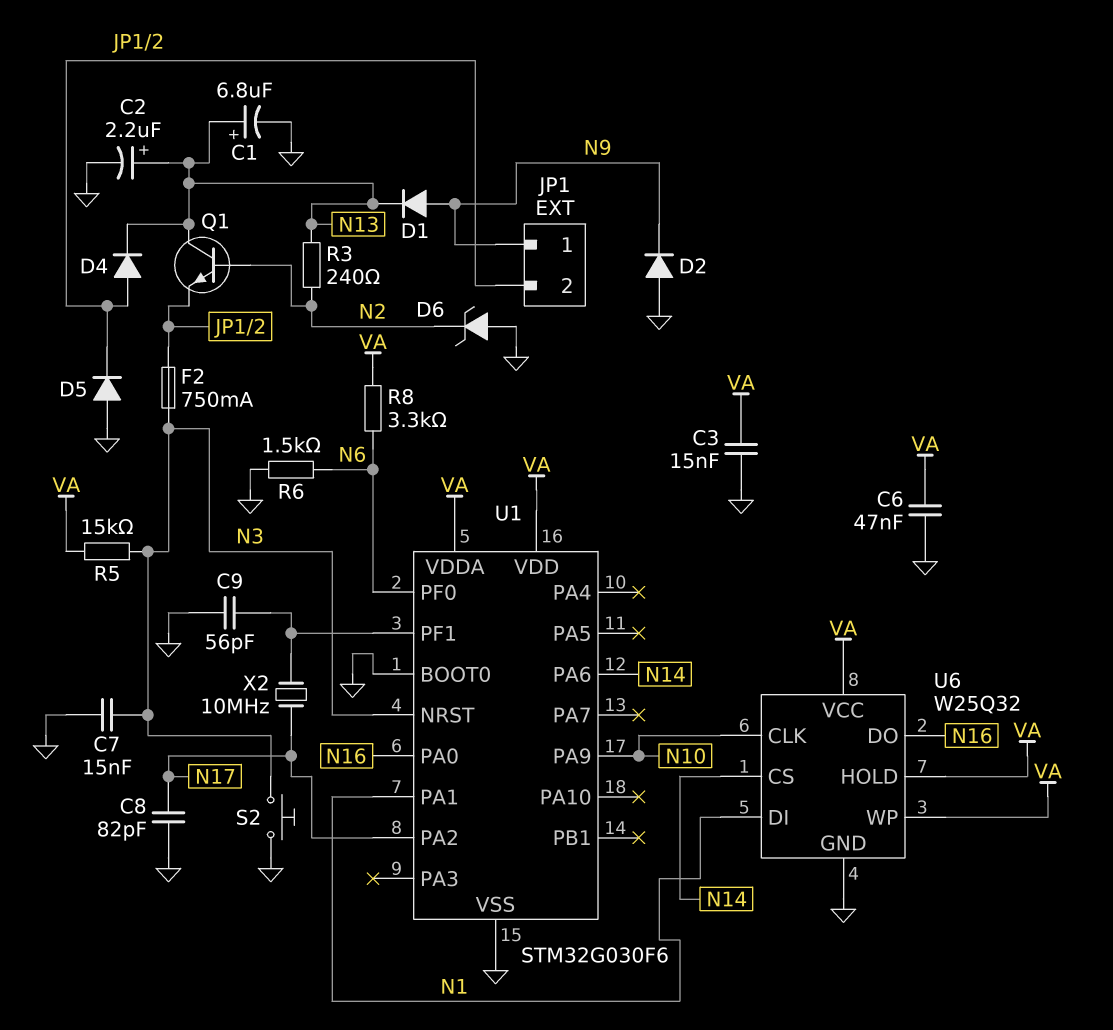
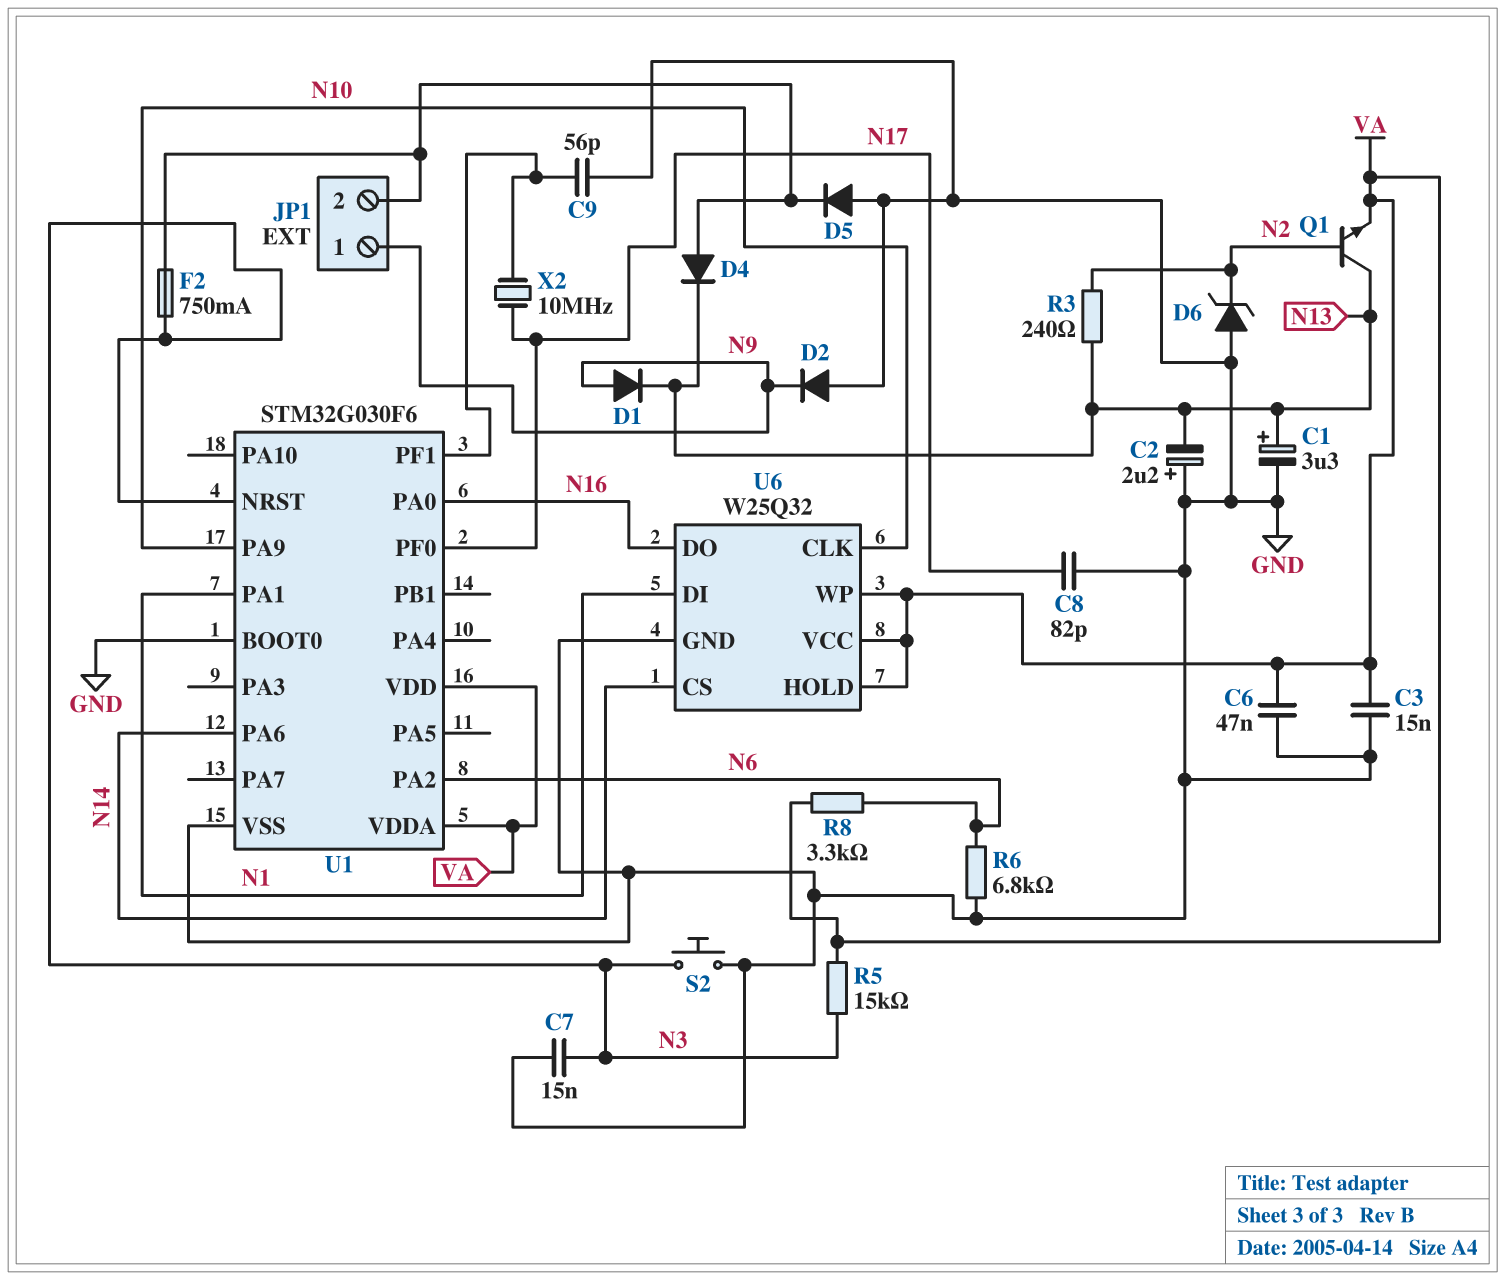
C1: 6.8uF (plus N13, minus GND) -> 3.3uF (plus N13, minus GND)
C2: 2.2uF (plus N13, minus GND) -> 2.2uF (plus GND, minus N13)
Q1: NPN (B N2, C N13, E JP1/2) -> NPN (B N2, C N13, E VA)
R6: 1.5k (GND, N6) -> 6.8k (GND, N6)
U1 pin PA2: N17 -> N6
U1 pin PF0: N6 -> N17

